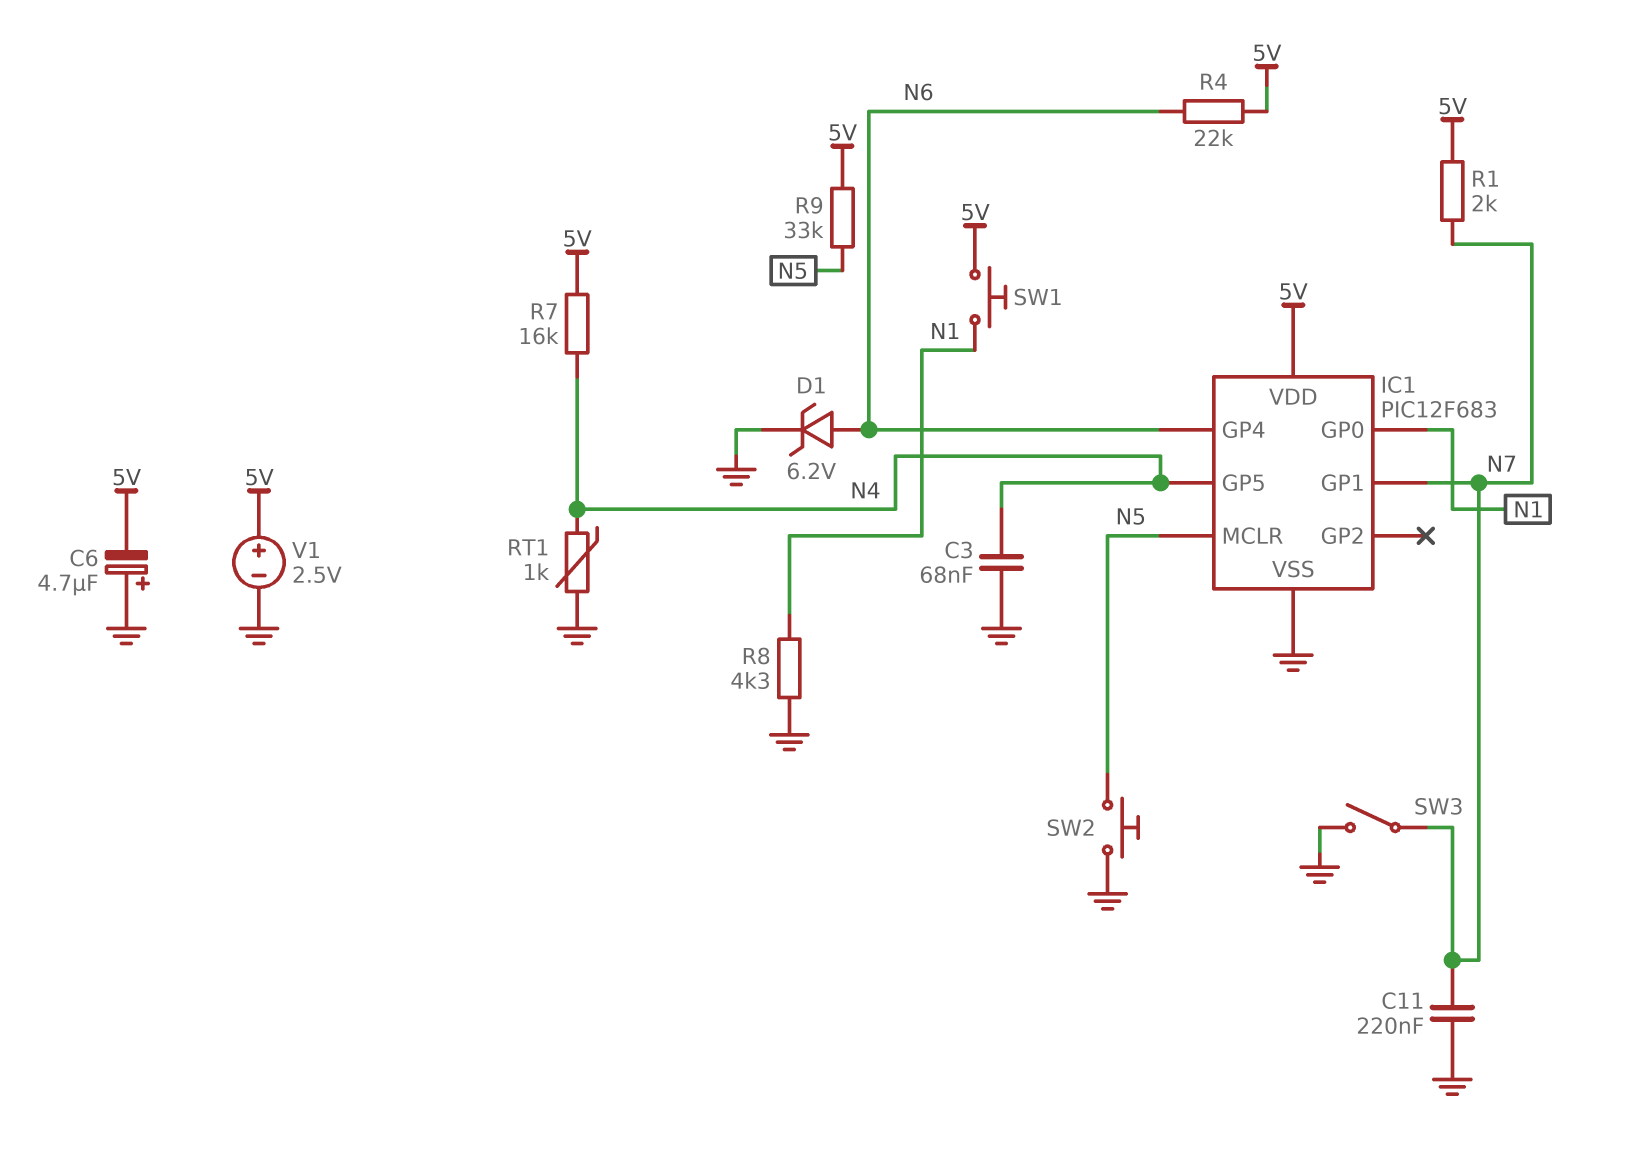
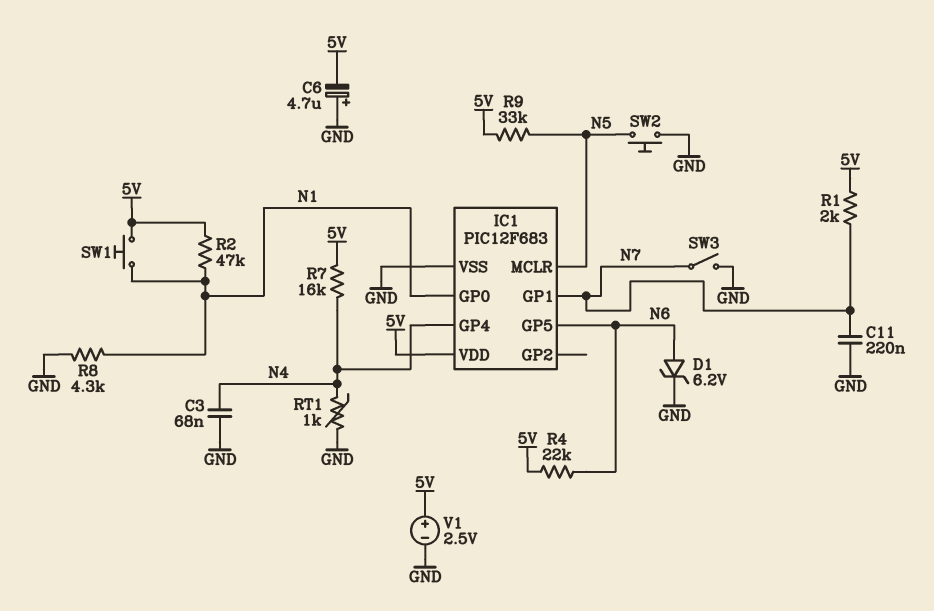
IC1 pin GP4: N6 -> N4
IC1 pin GP5: N4 -> N6
R2: none -> 47k (5V, N1)

